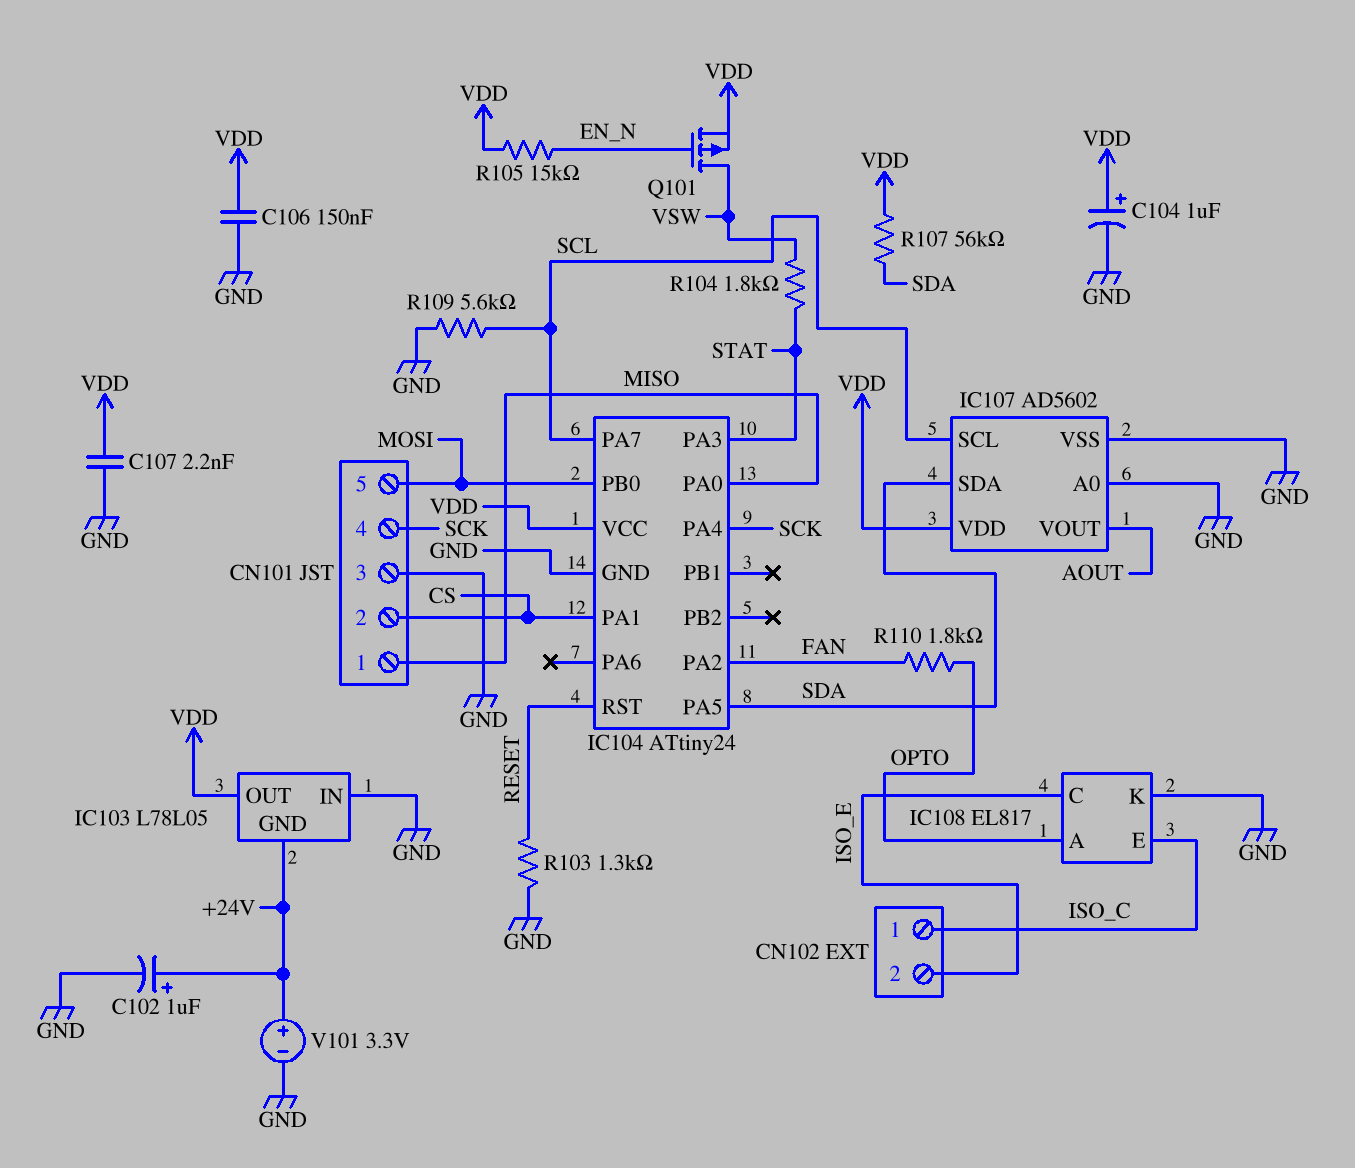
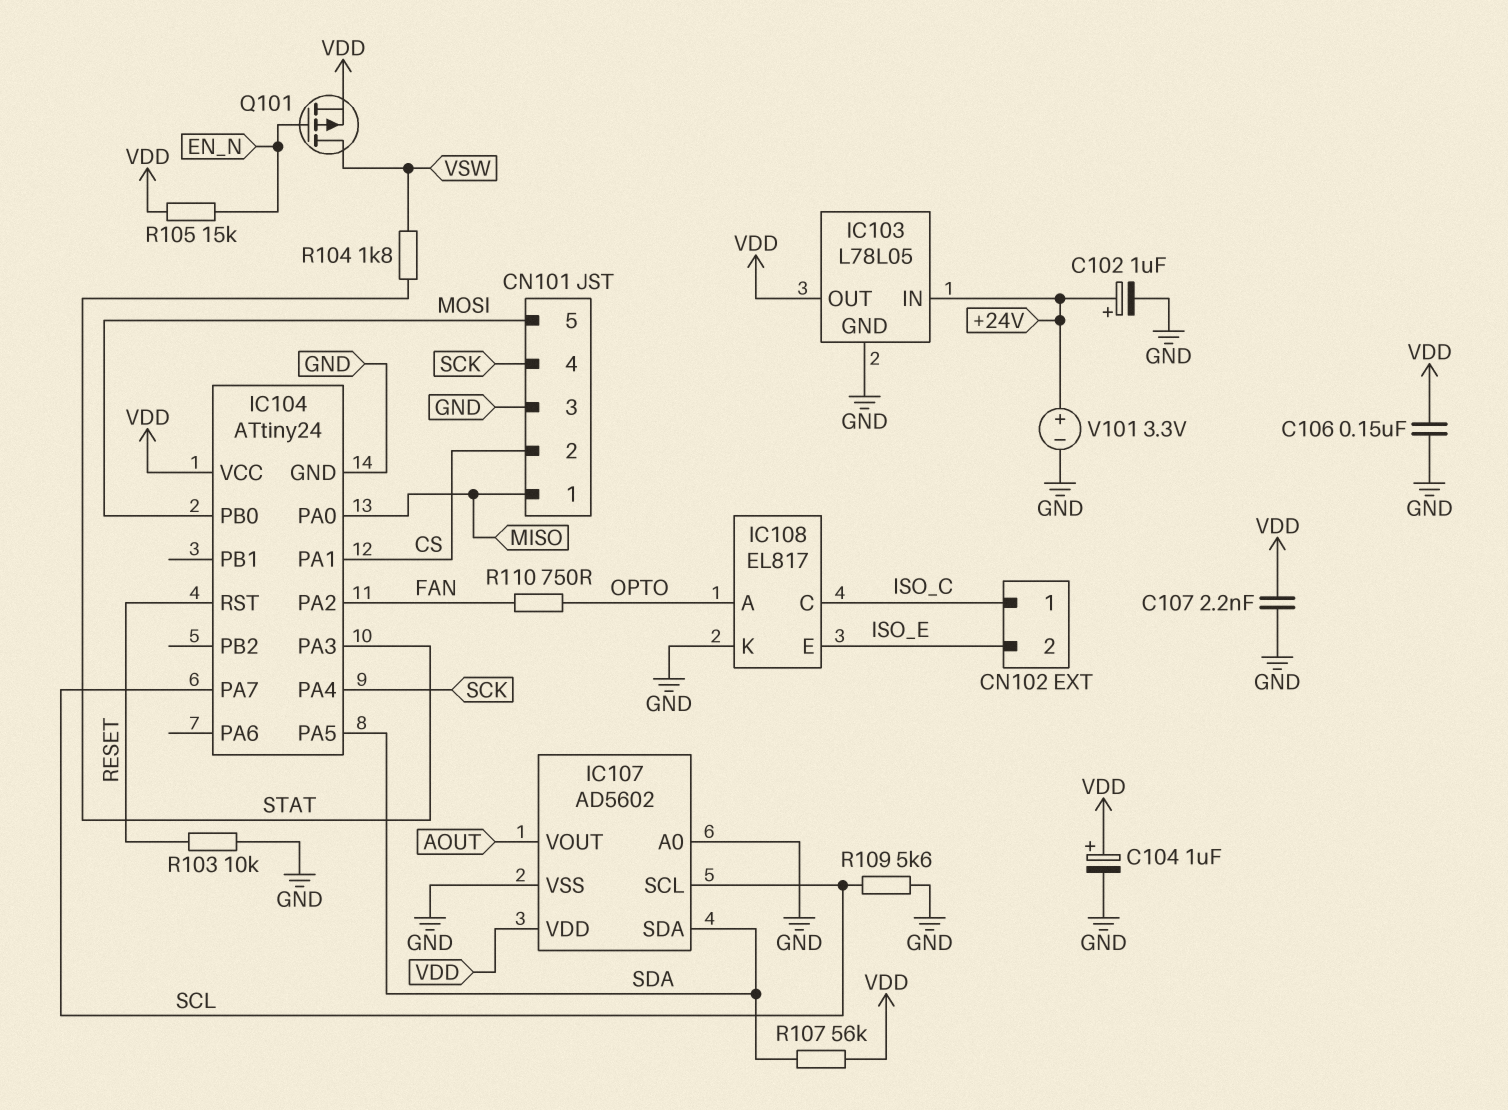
IC103 pin GND: +24V -> GND
IC103 pin IN: GND -> +24V
IC108 pin C: ISO_E -> ISO_C
IC108 pin E: ISO_C -> ISO_E
R103: 1.3k (GND, RESET) -> 10k (GND, RESET)
R110: 1.8k (FAN, OPTO) -> 750 (FAN, OPTO)

